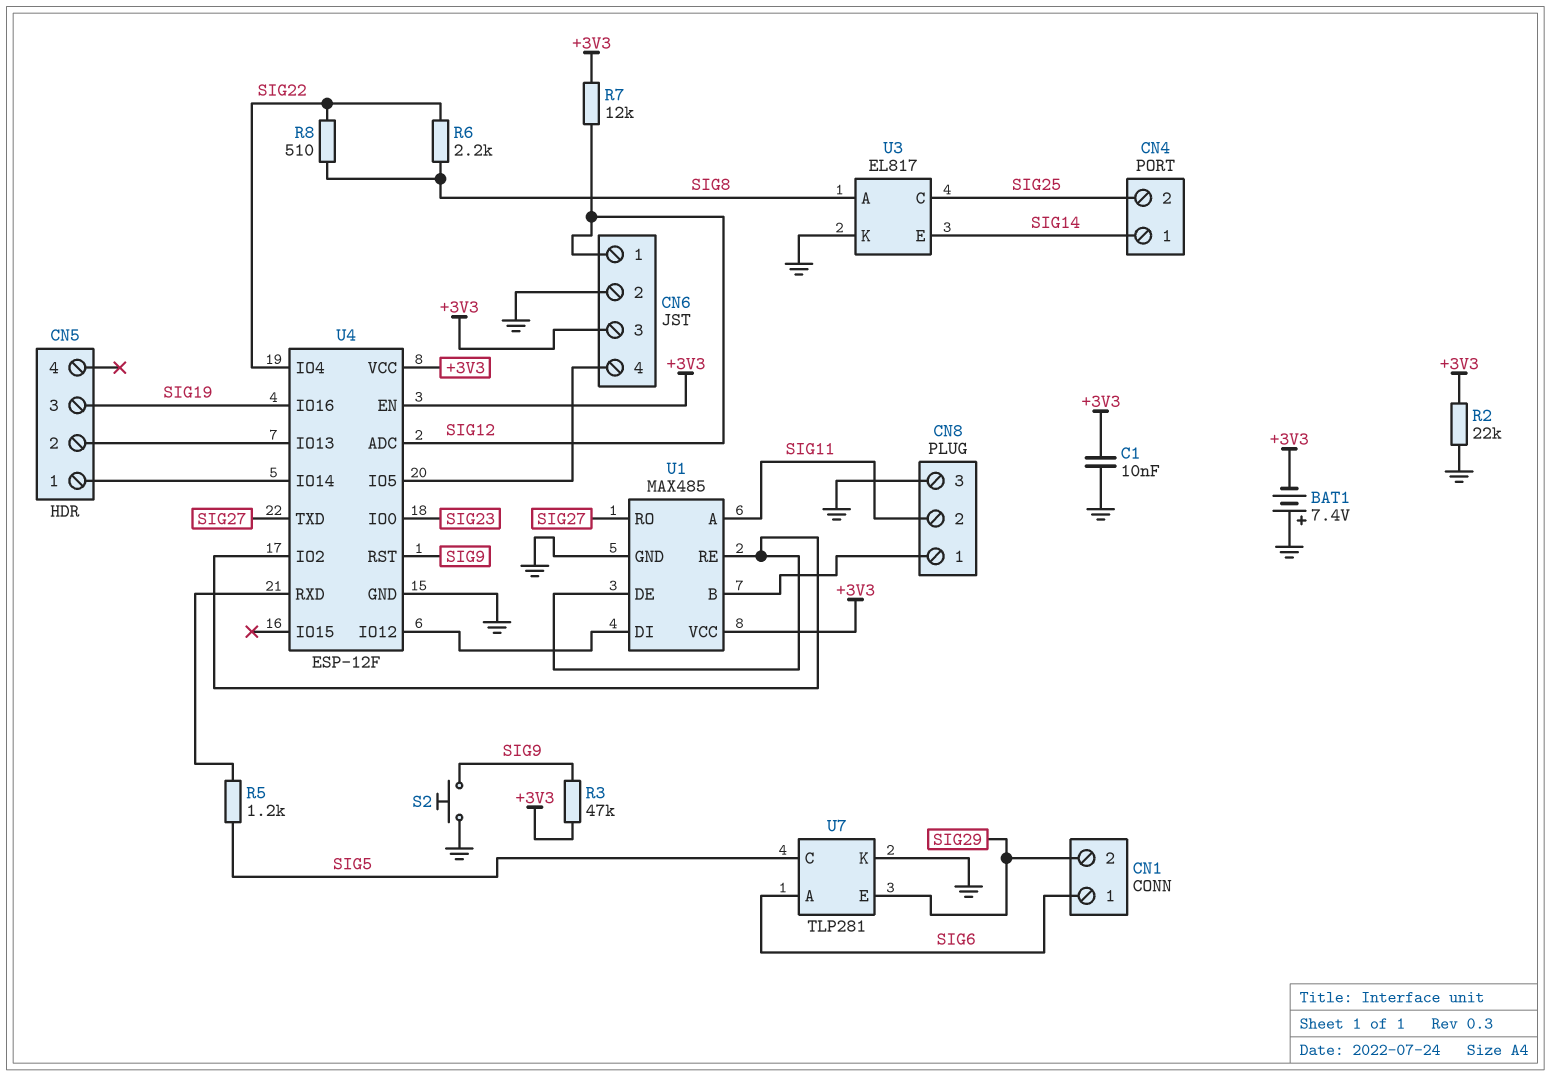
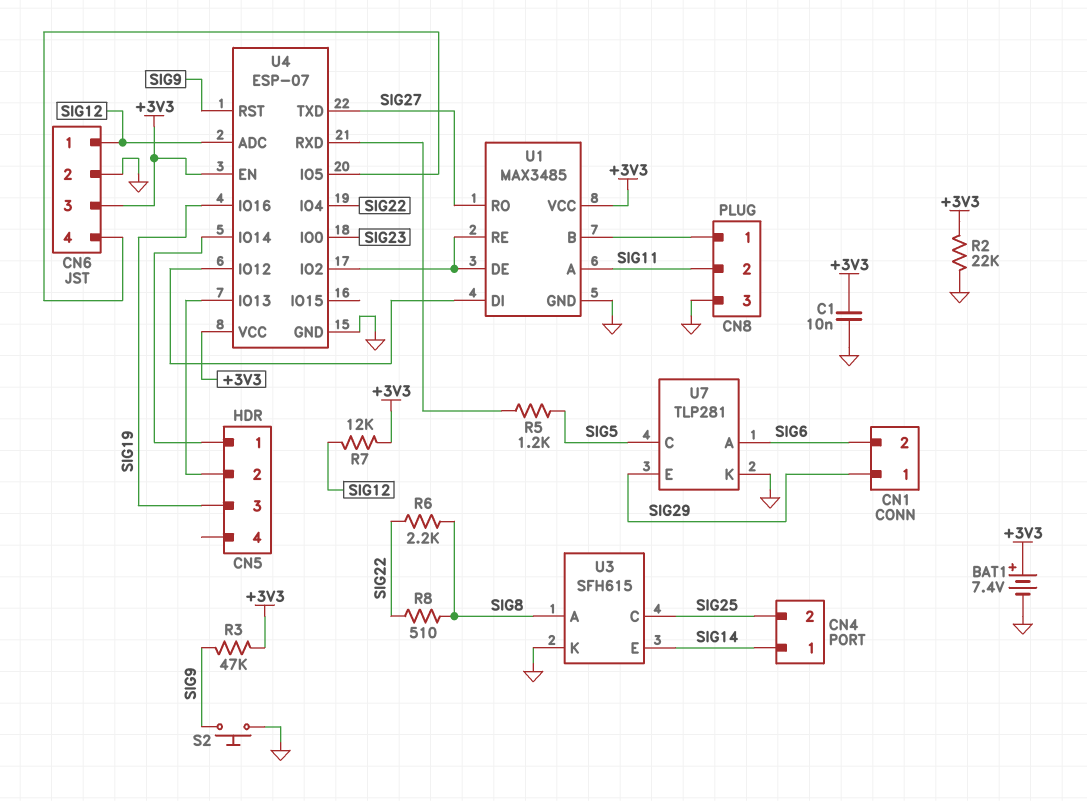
BAT1: 7.4V (plus GND, minus +3V3) -> 7.4V (plus +3V3, minus GND)
CN1 pin 1: SIG6 -> SIG29
CN1 pin 2: SIG29 -> SIG6
U1: MAX485 -> MAX3485
U3: EL817 -> SFH615
U4: ESP-12F -> ESP-07

